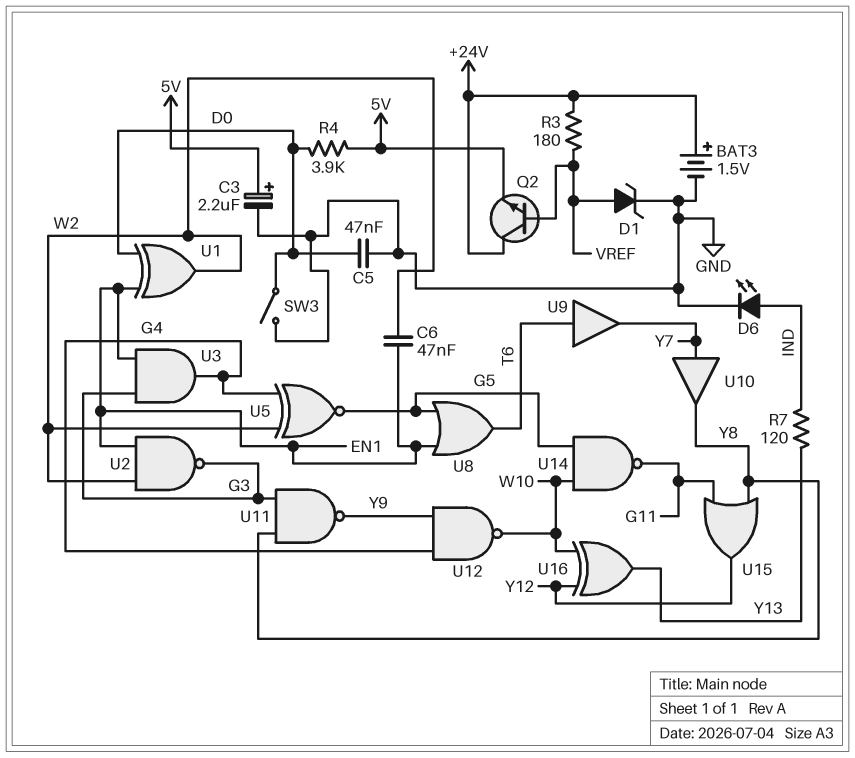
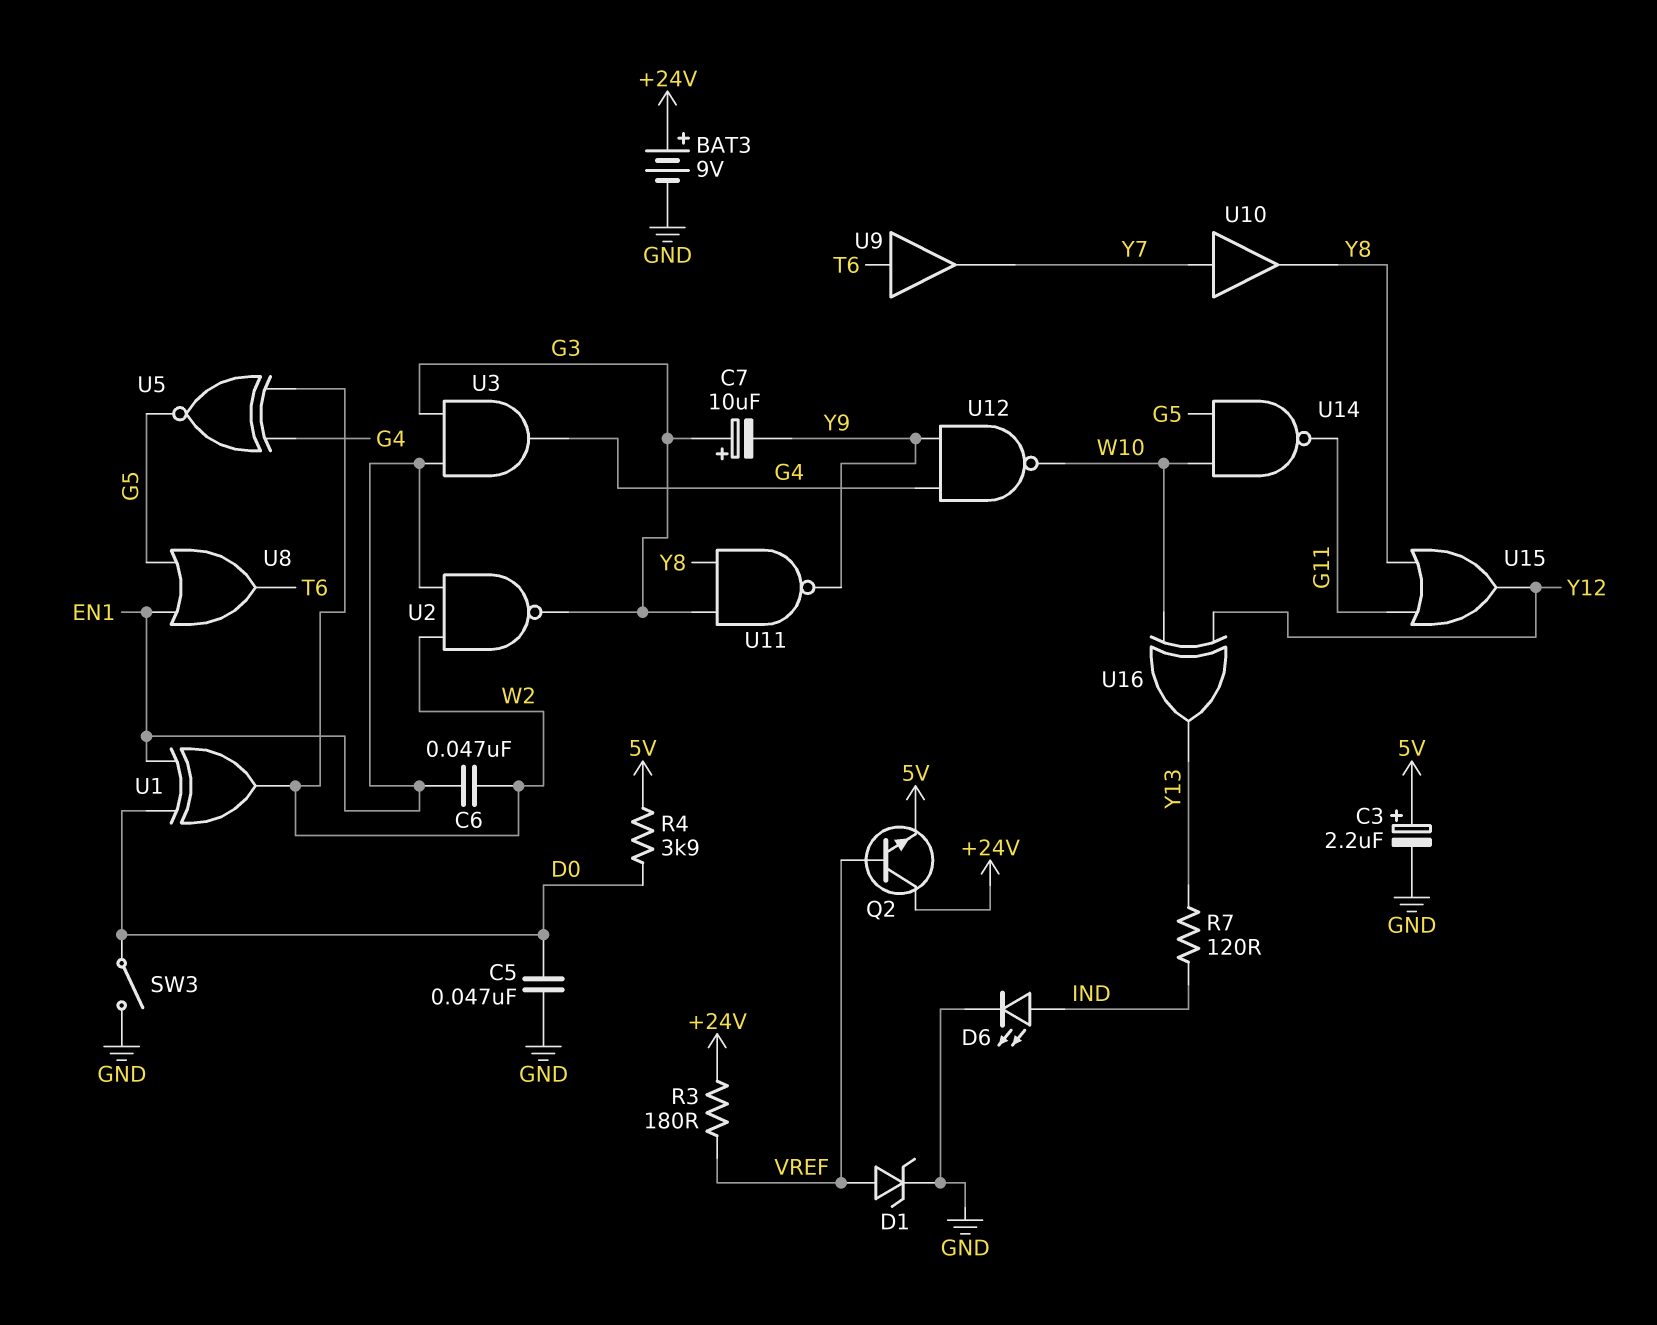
BAT3: 1.5V (plus +24V, minus GND) -> 9V (plus +24V, minus GND)
C7: none -> 10uF (plus G3, minus Y9)

